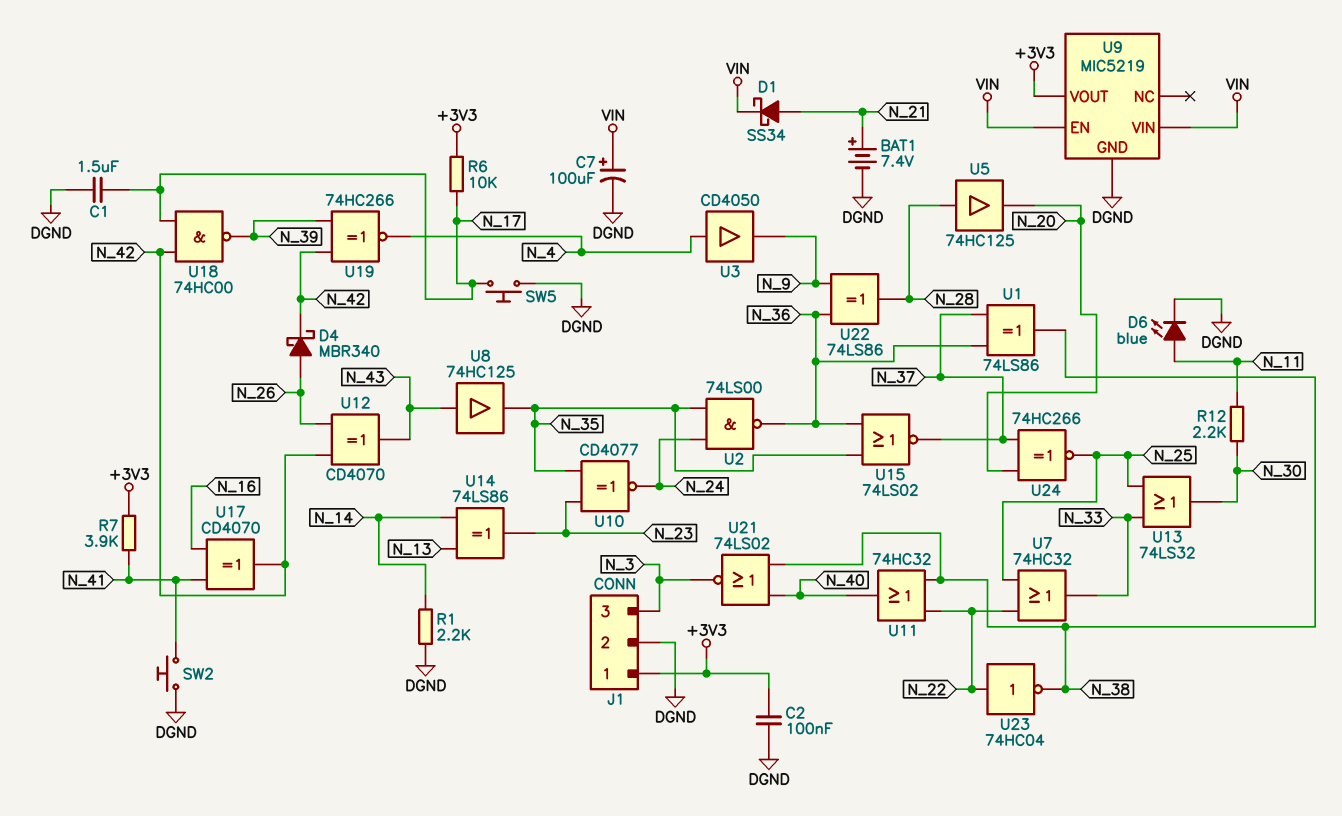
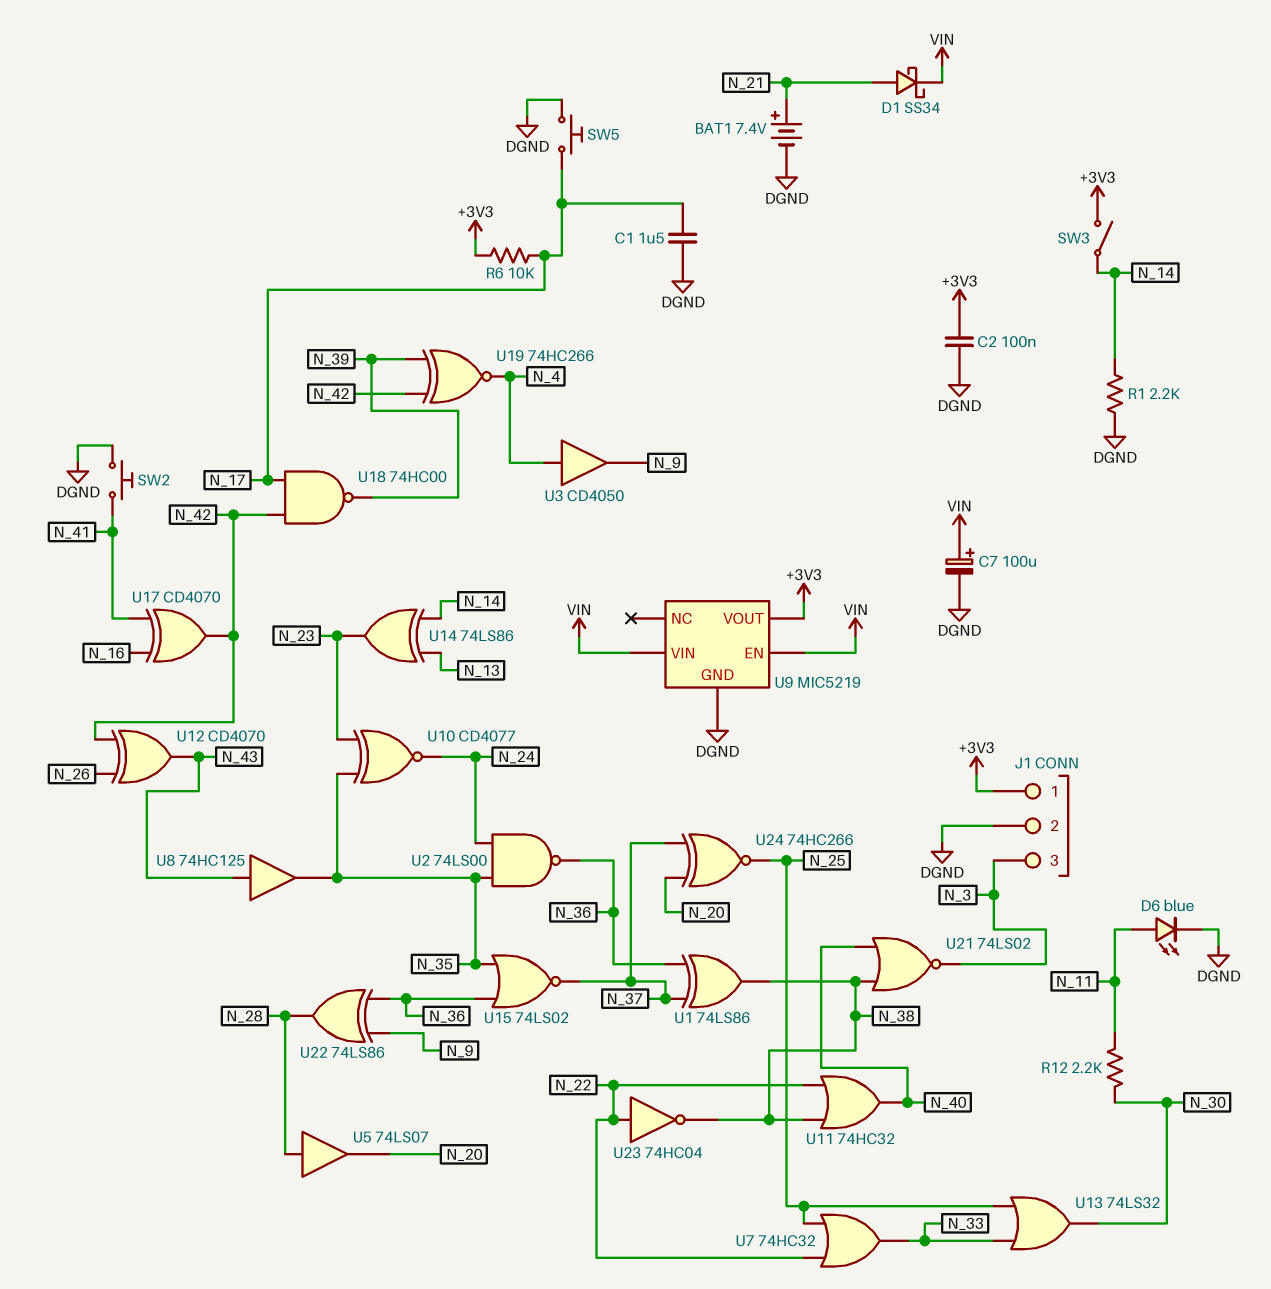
D4: schottky MBR340 (A N_26, K N_42) -> none
R7: 3.9k (+3V3, N_41) -> none
SW3: none -> switch (+3V3, N_14)
U5: buffer 74HC125 (in N_28, out N_20) -> buffer 74LS07 (in N_28, out N_20)

